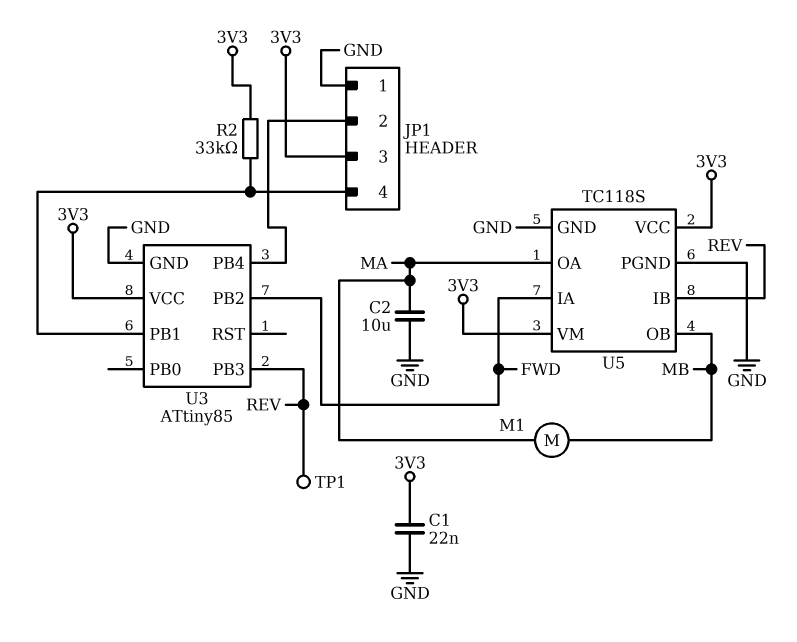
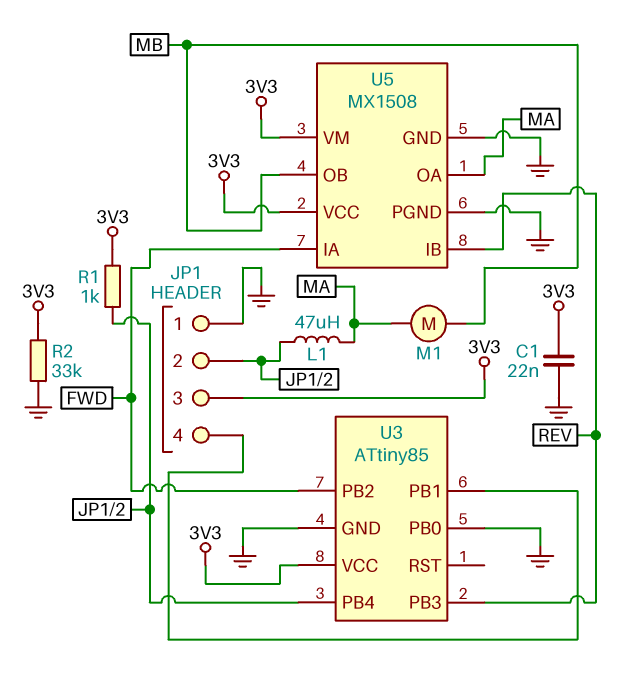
C2: 10uF (GND, MA) -> none
L1: none -> 47uH (JP1/2, MA)
R1: none -> 1k (3V3, JP1/2)
R2: 33k (3V3, JP1/4) -> 33k (3V3, GND)
TP1: test point (REV) -> none
U3 pin PB0: none -> GND
U5: TC118S -> MX1508

